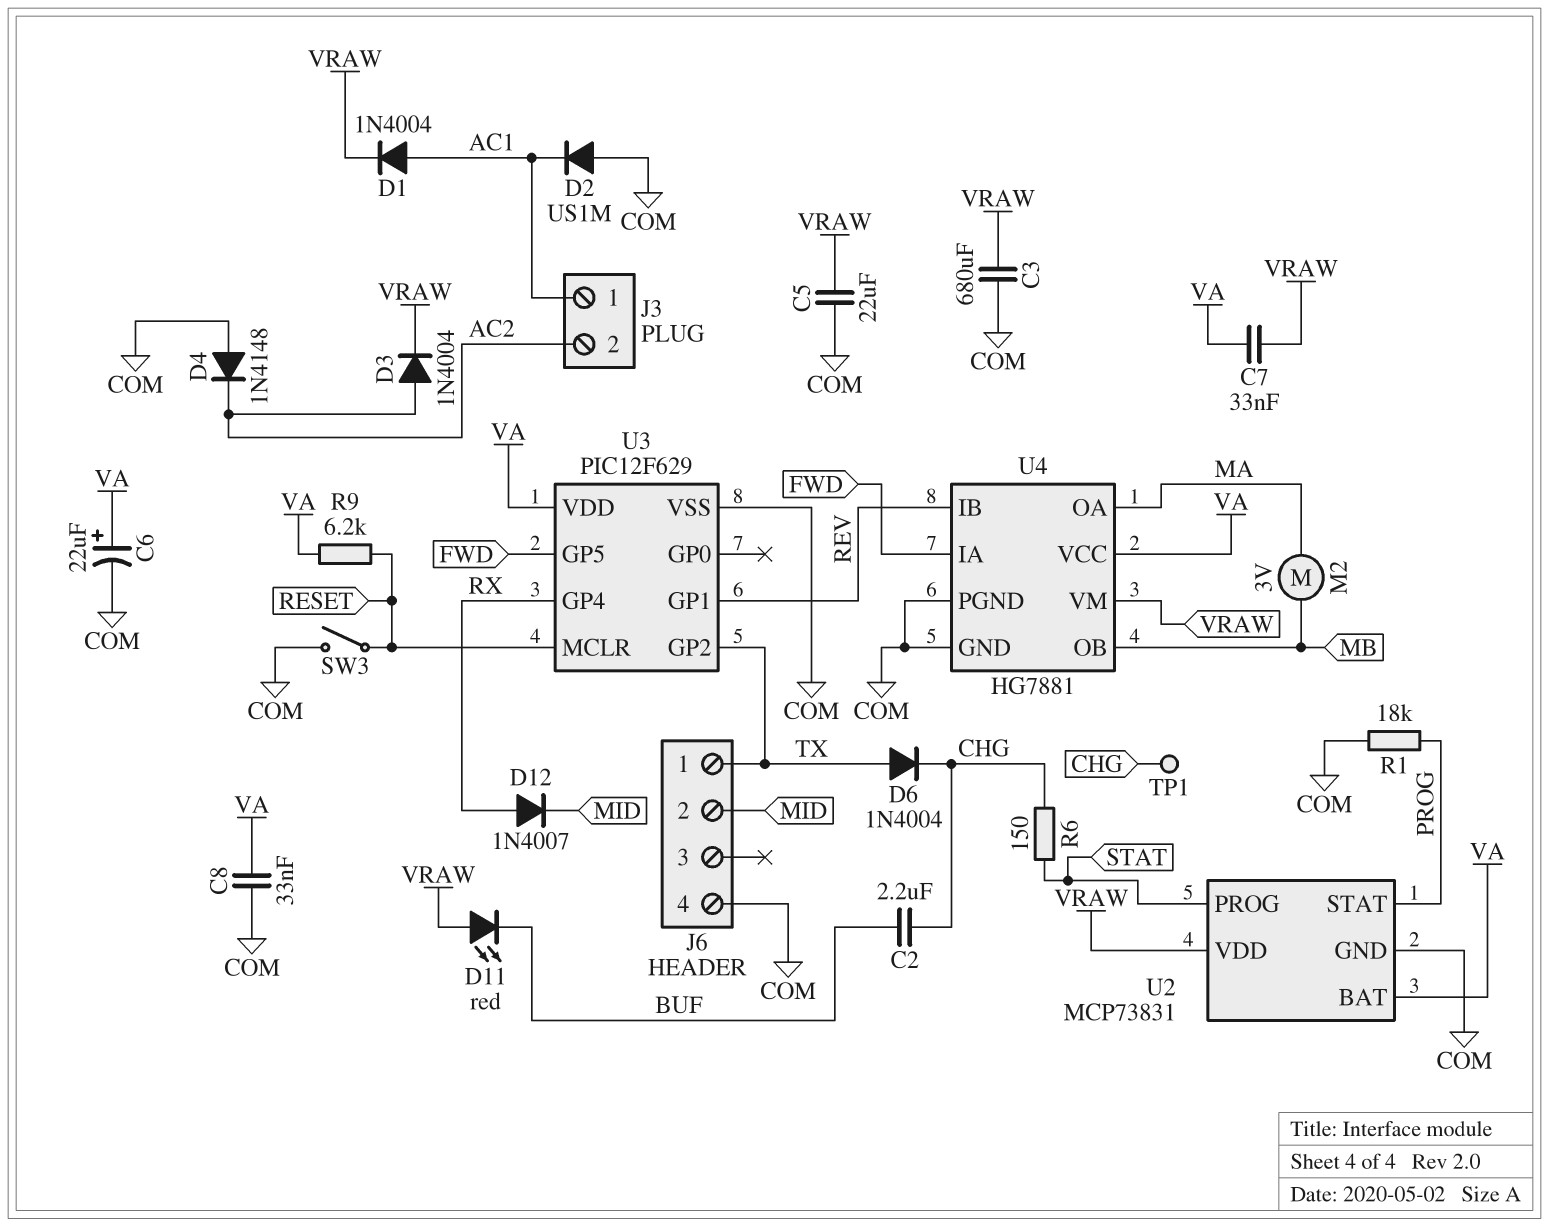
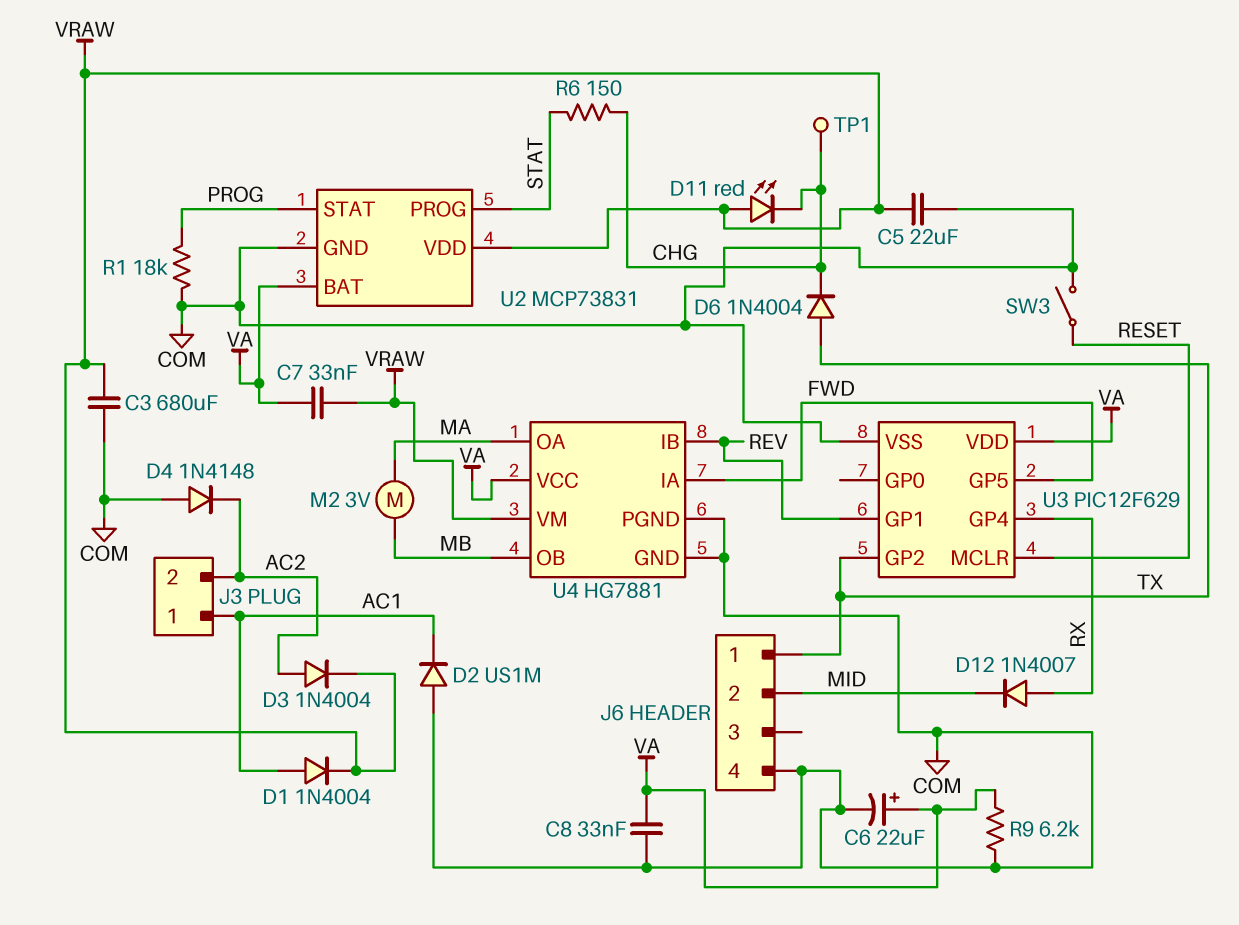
C2: 2.2uF (BUF, CHG) -> none
D11: LED red (A VRAW, K BUF) -> LED red (A VRAW, K CHG)
R9: 6.2k (RESET, VA) -> 6.2k (COM, VA)

